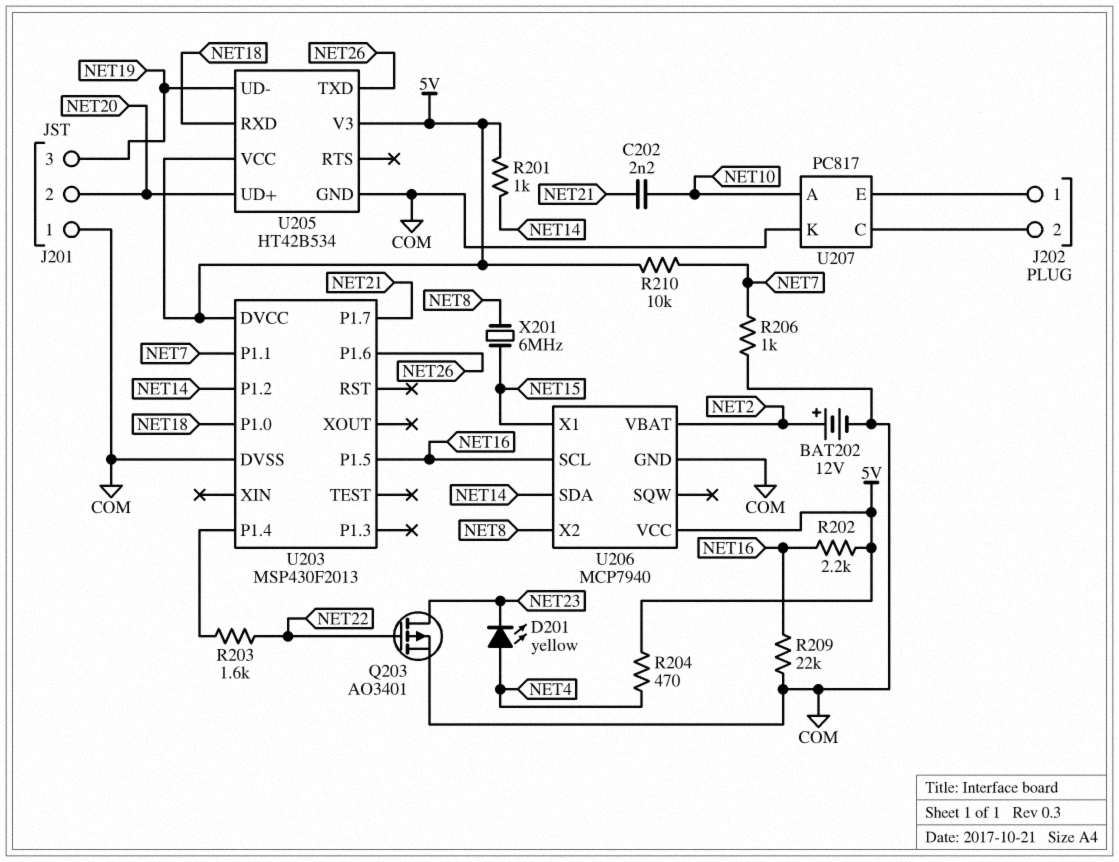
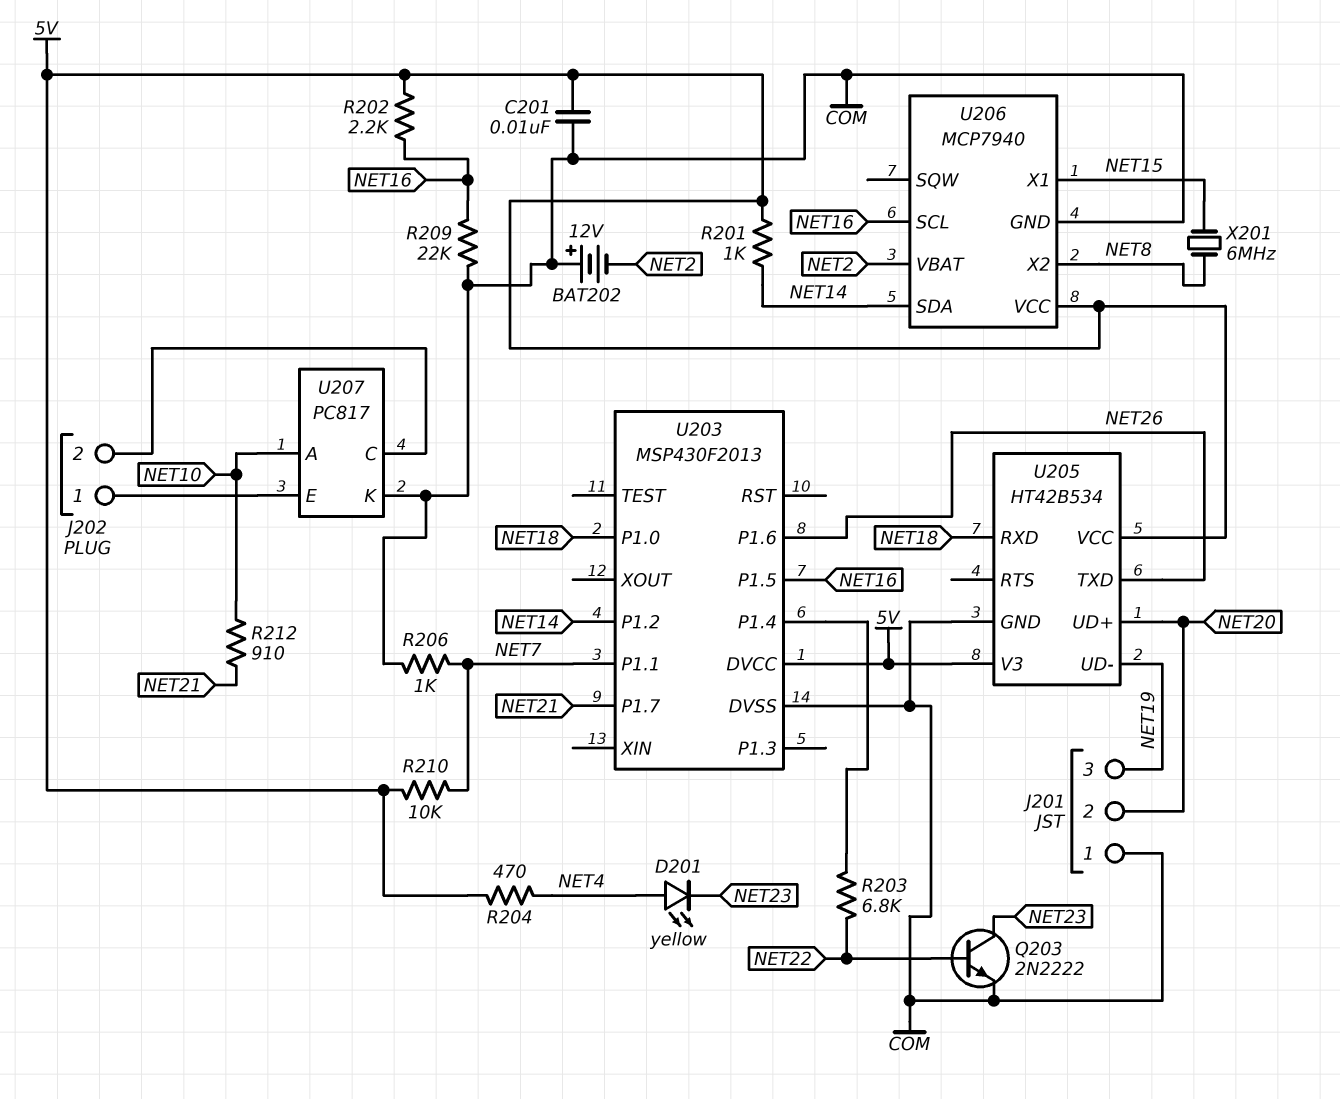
BAT202: 12V (plus NET2, minus COM) -> 12V (plus COM, minus NET2)
C201: none -> 10nF (5V, COM)
C202: 2.2nF (NET10, NET21) -> none
Q203: PMOS AO3401 (G NET22, D NET23, S COM) -> NPN 2N2222 (B NET22, C NET23, E COM)
R203: 1.6k (NET22, U203/P1.4) -> 6.8k (NET22, U203/P1.4)
R212: none -> 910 (NET10, NET21)

